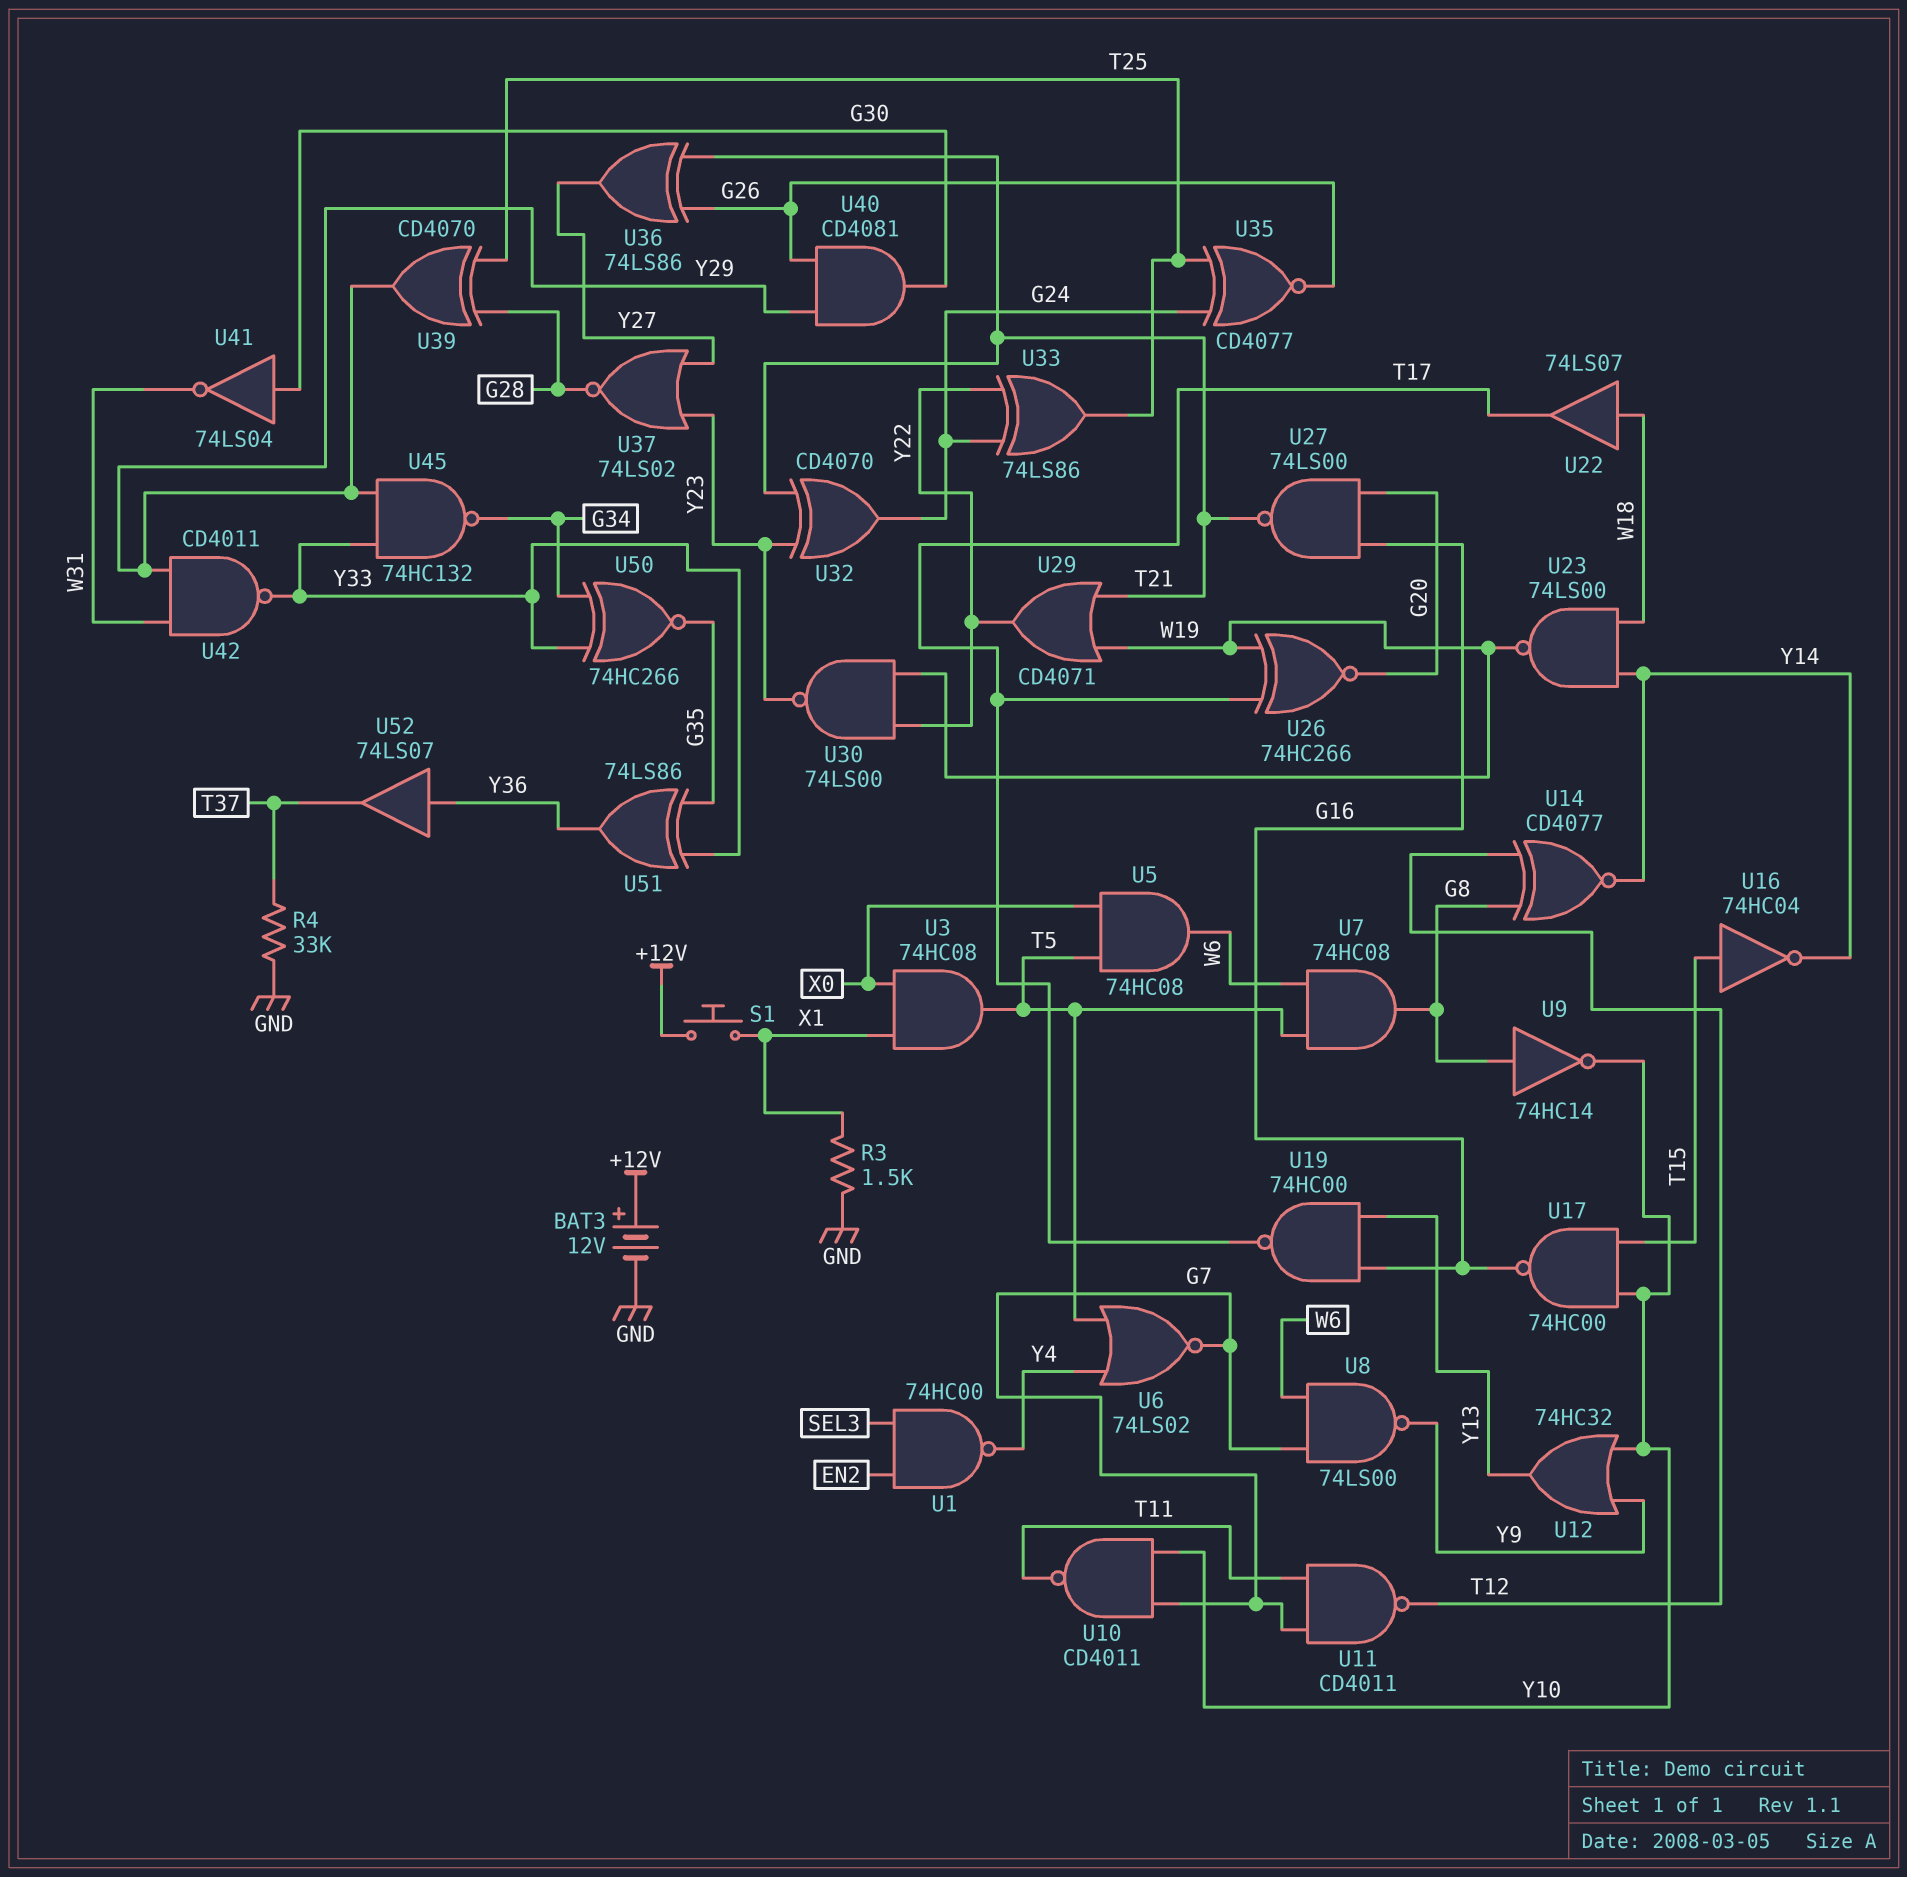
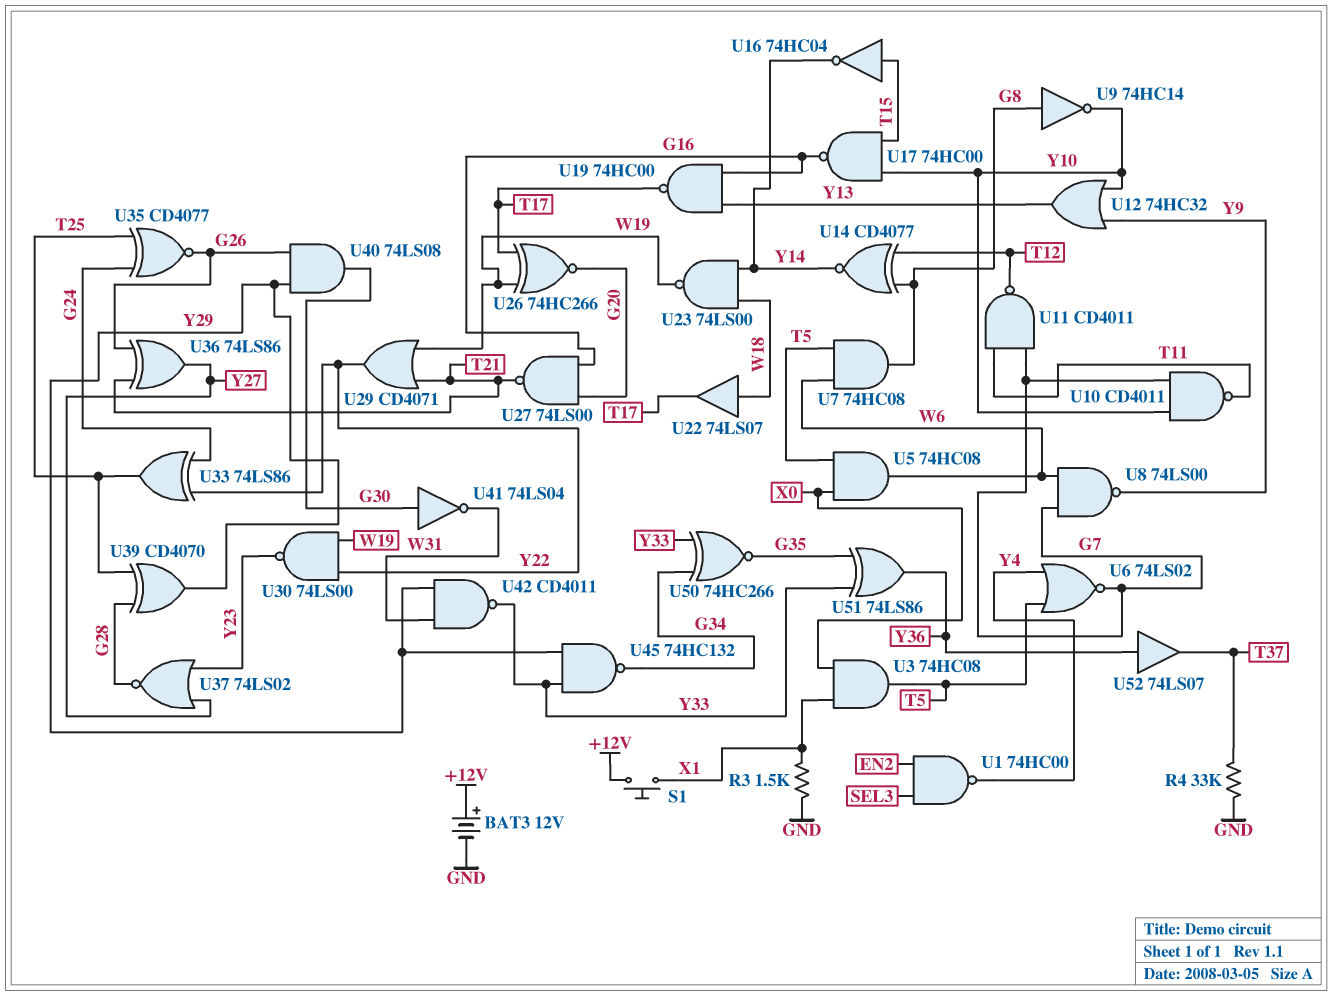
U32: XOR CD4070 (in T21, in Y23, out G24) -> none
U40: AND CD4081 (in G26, in Y29, out G30) -> AND 74LS08 (in G26, in Y29, out G30)

